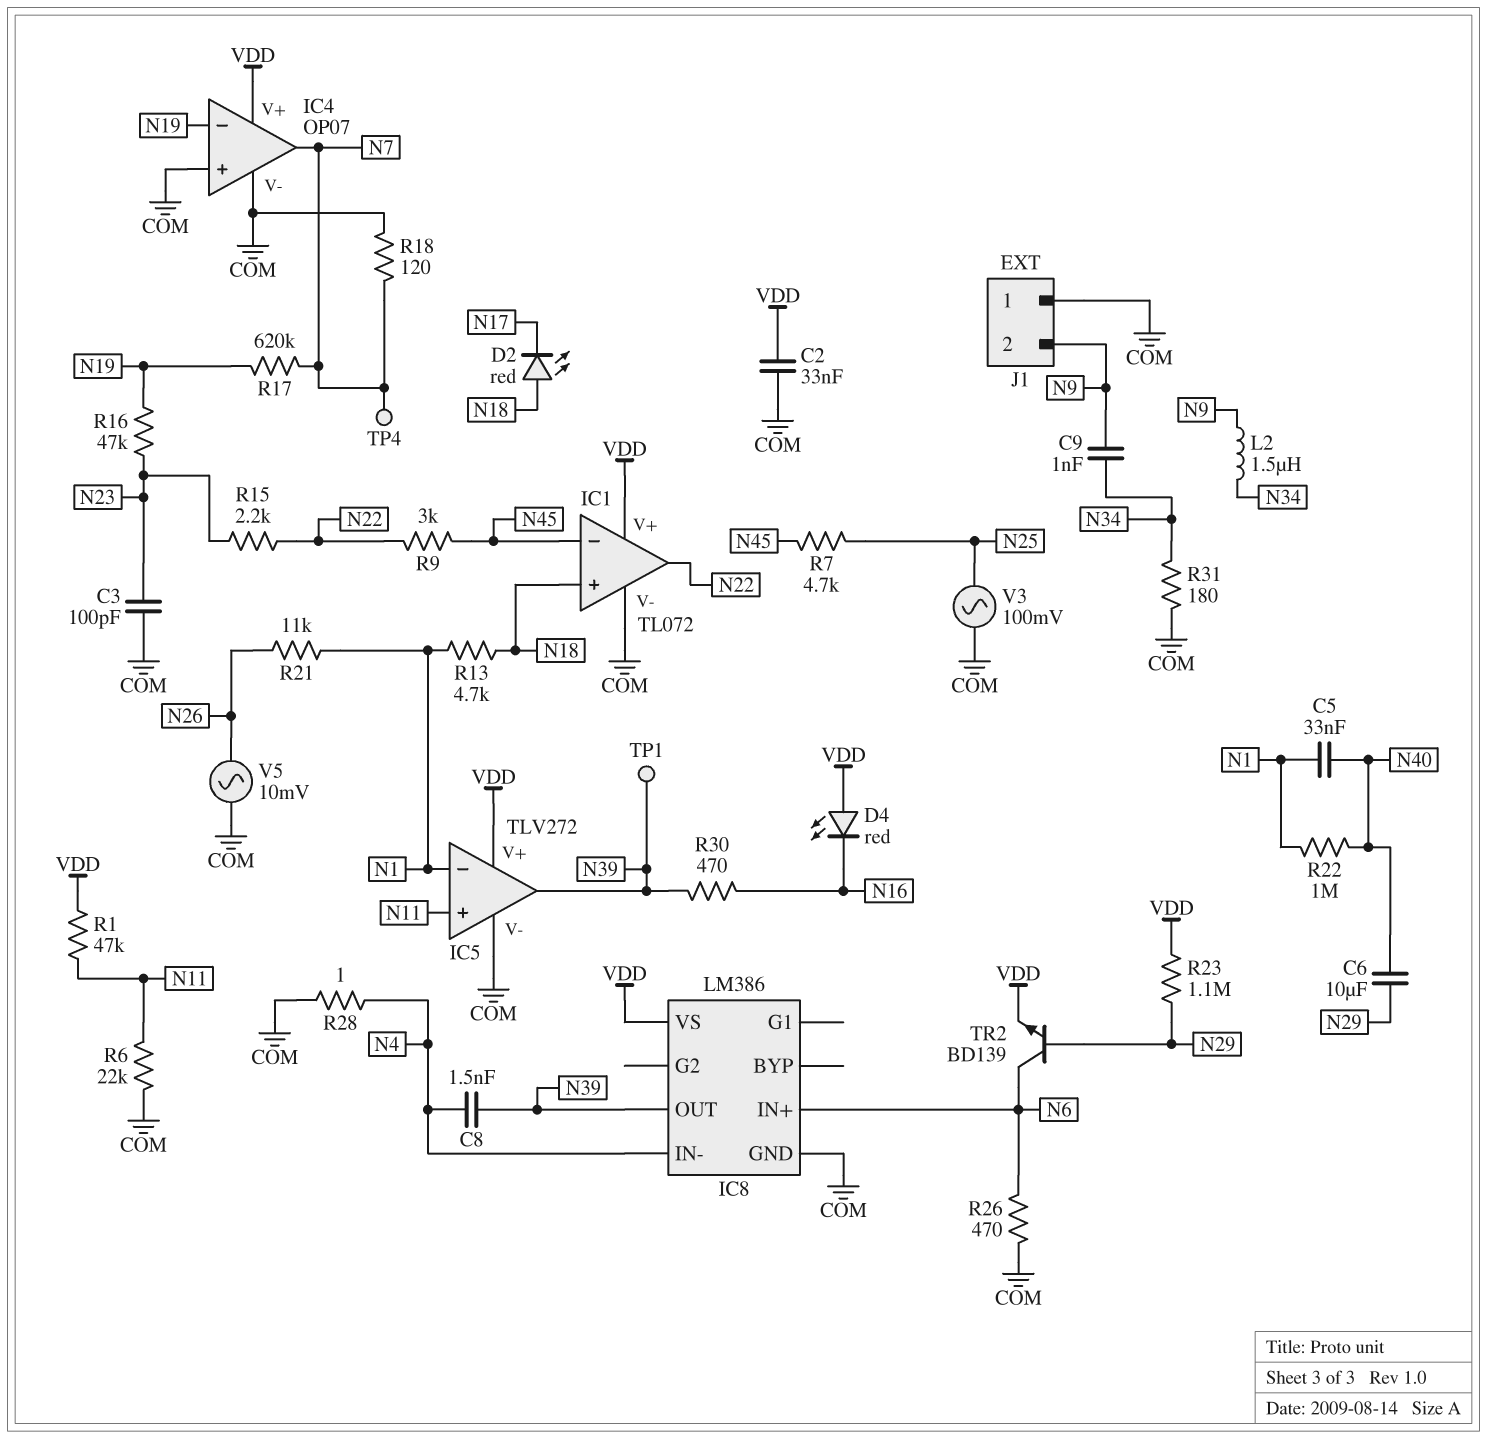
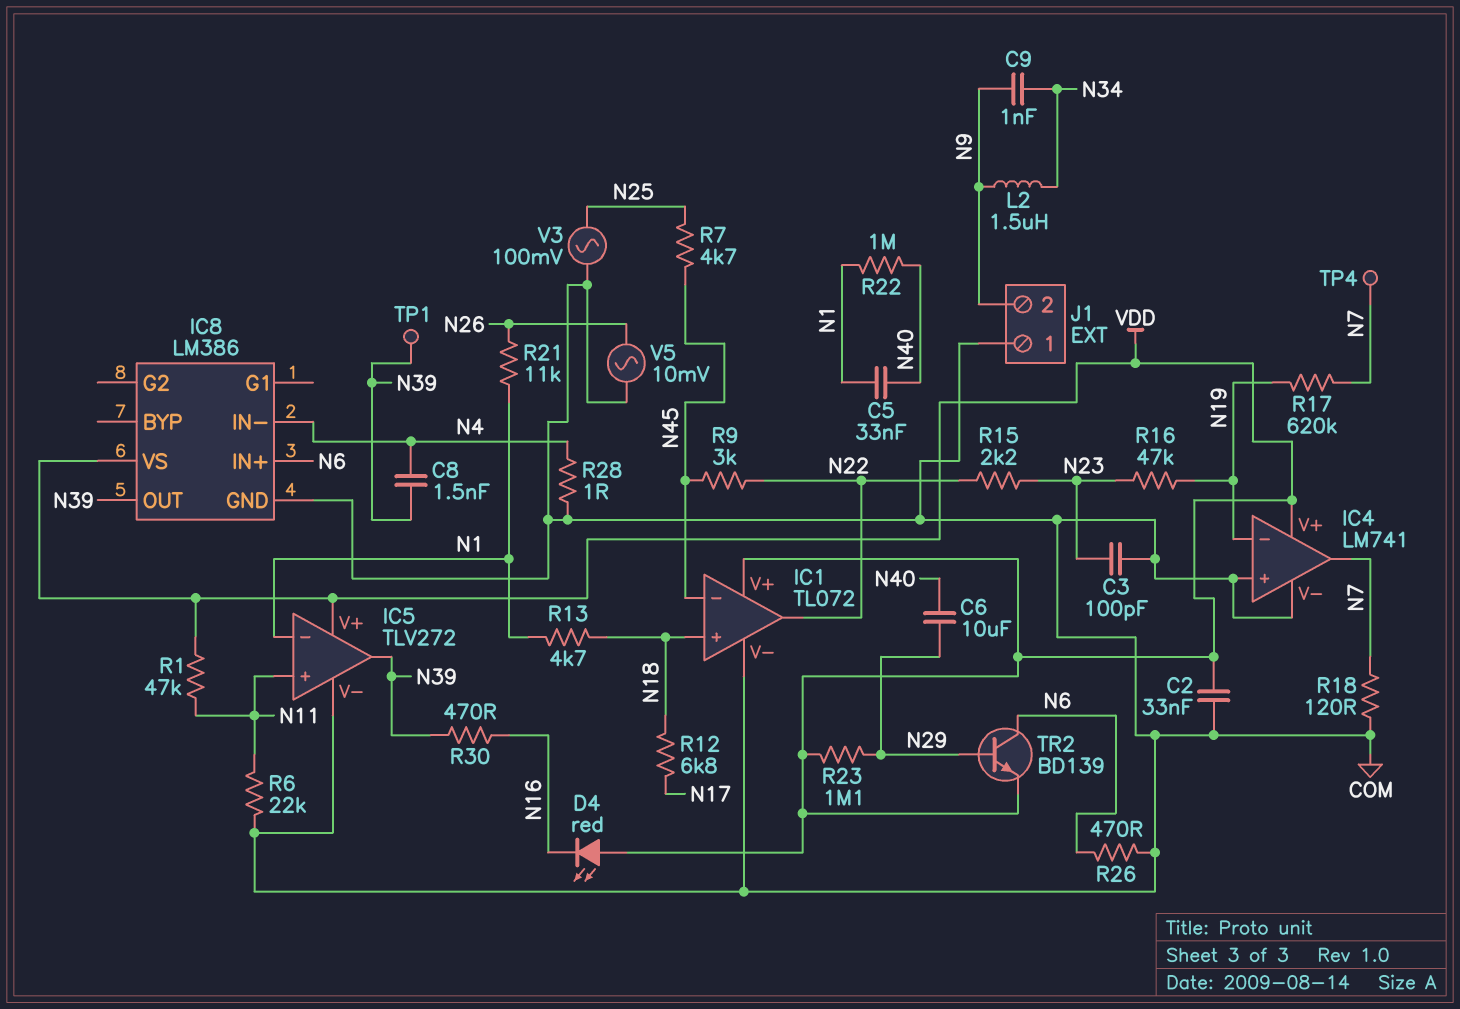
D2: LED red (A N18, K N17) -> none
IC4: OP07 -> LM741
R12: none -> 6.8k (N17, N18)
R31: 180 (COM, N34) -> none

